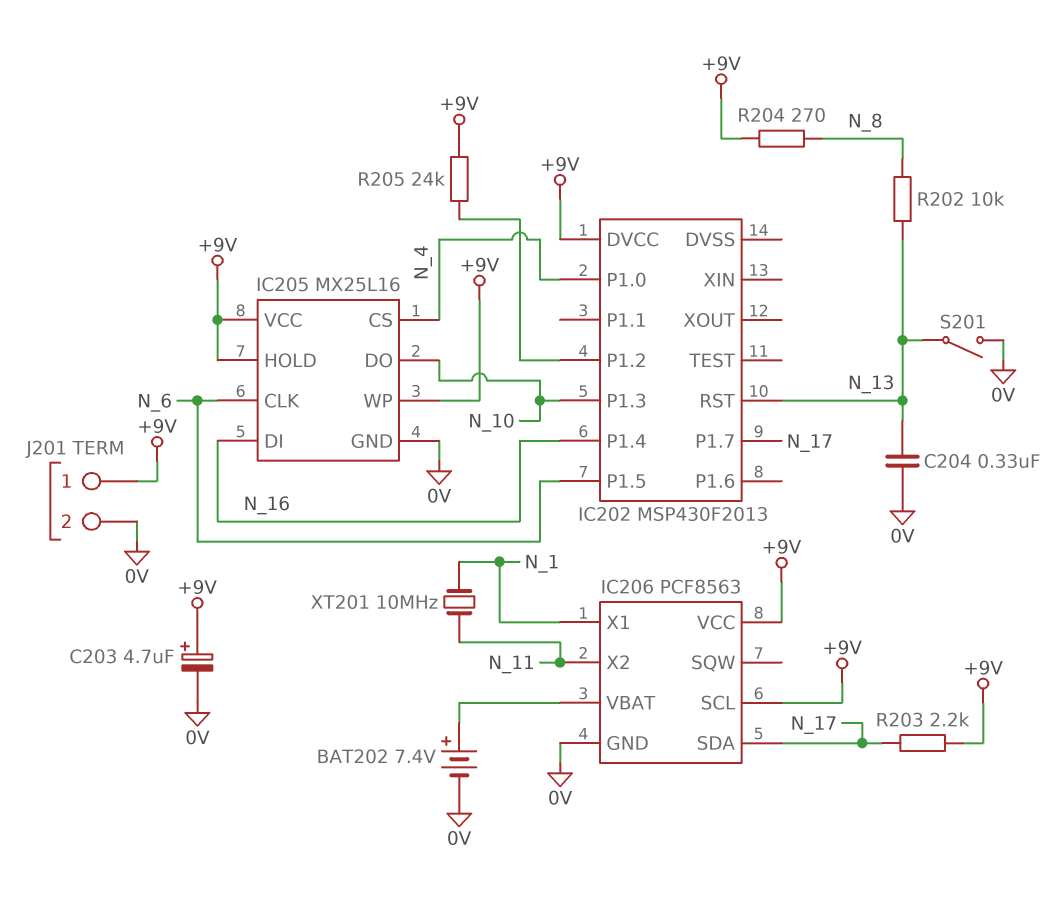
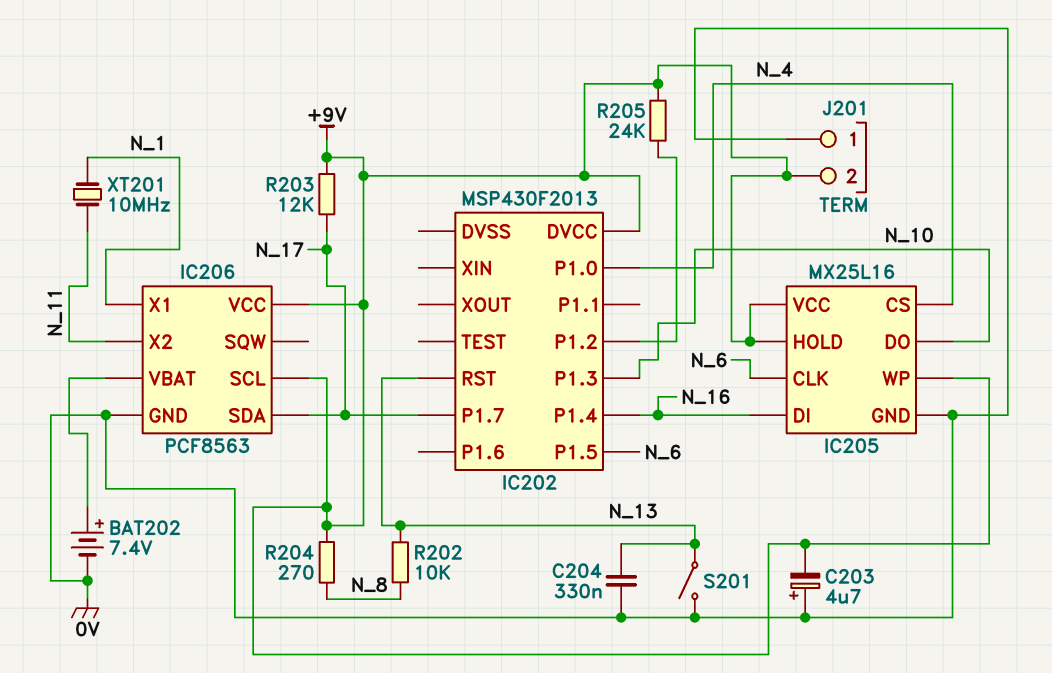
C203: 4.7uF (plus +9V, minus 0V) -> 4.7uF (plus 0V, minus +9V)
J201 pin 1: +9V -> 0V
J201 pin 2: 0V -> +9V
R203: 2.2k (+9V, N_17) -> 12k (+9V, N_17)

